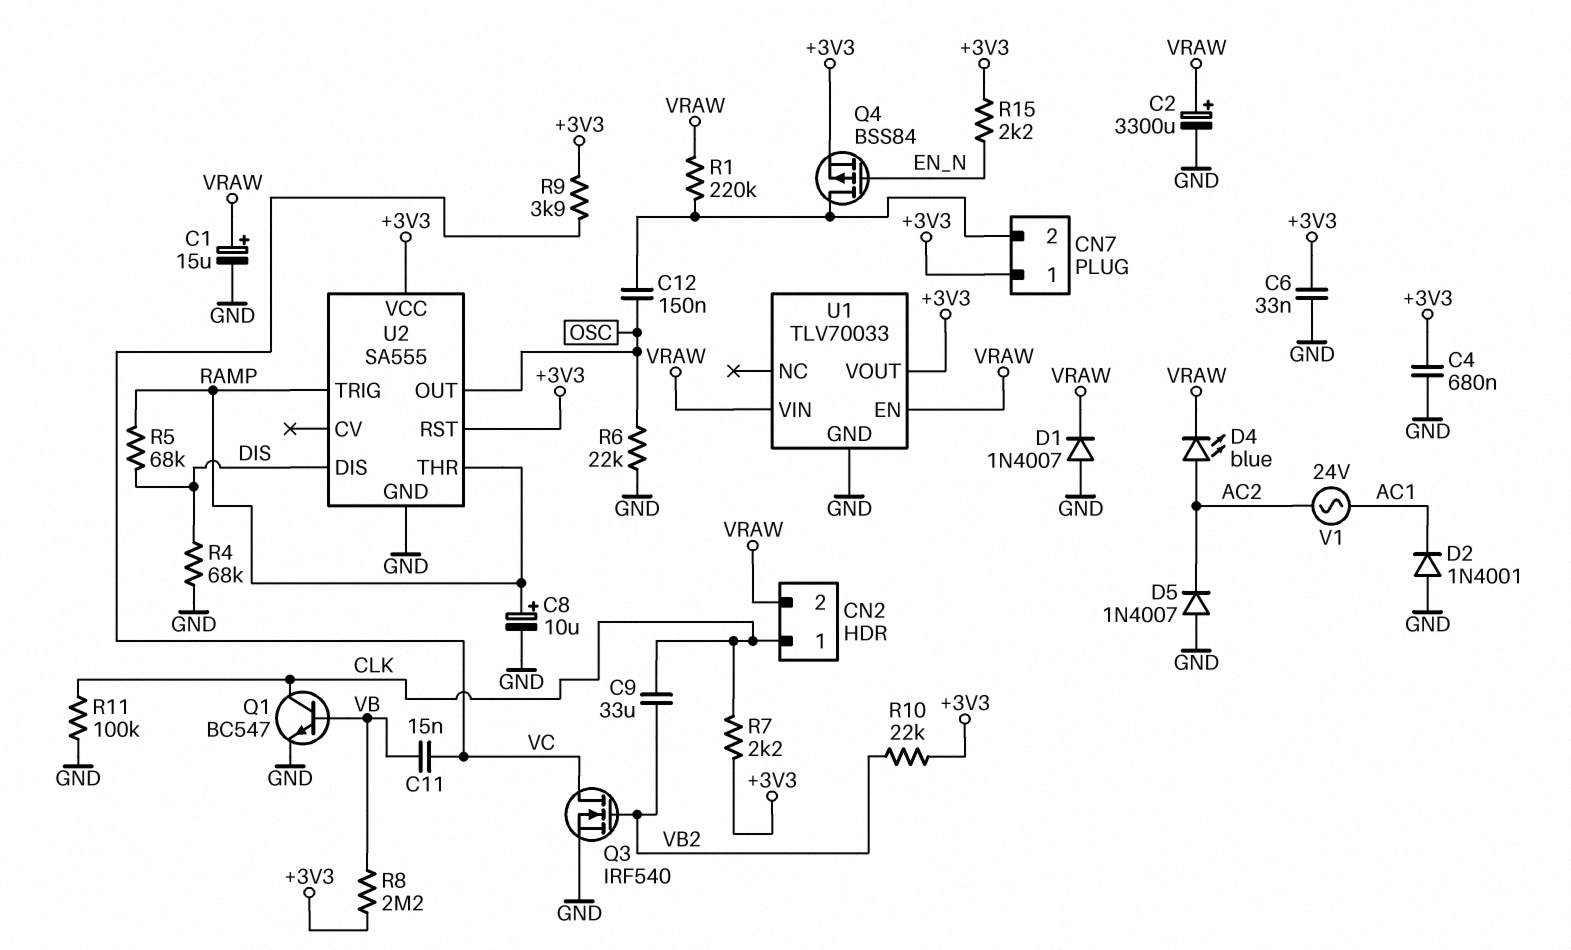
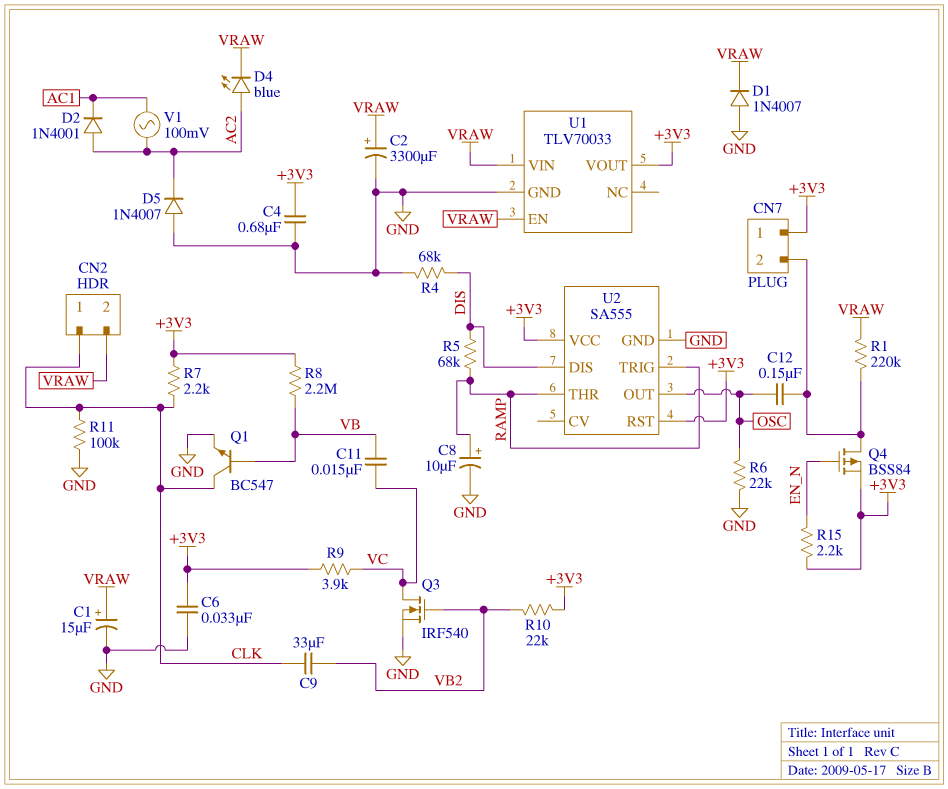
D2: diode 1N4001 (A GND, K AC1) -> diode 1N4001 (A AC2, K AC1)
V1: AC 24V (AC1, AC2) -> AC 100mV (AC1, AC2)

